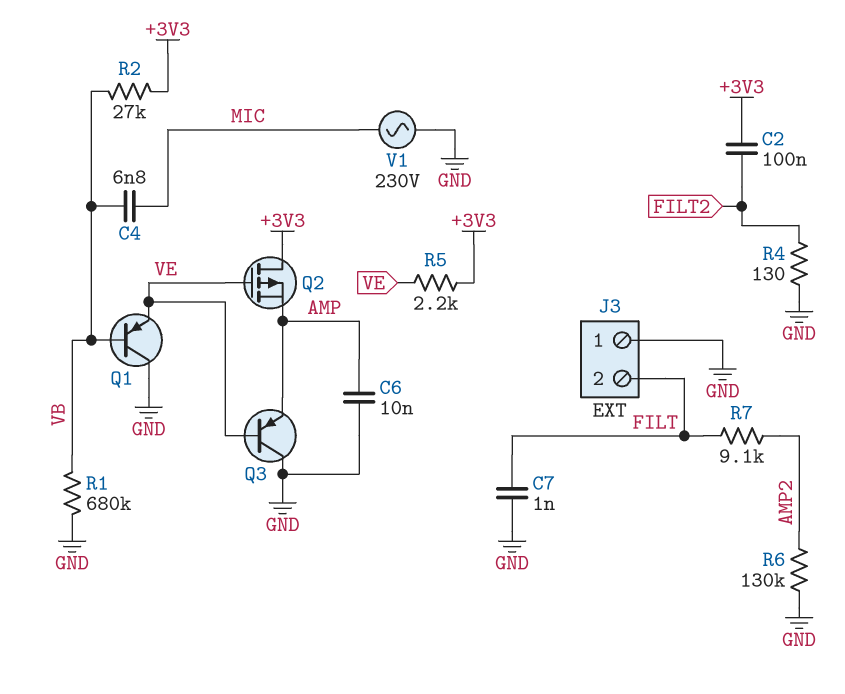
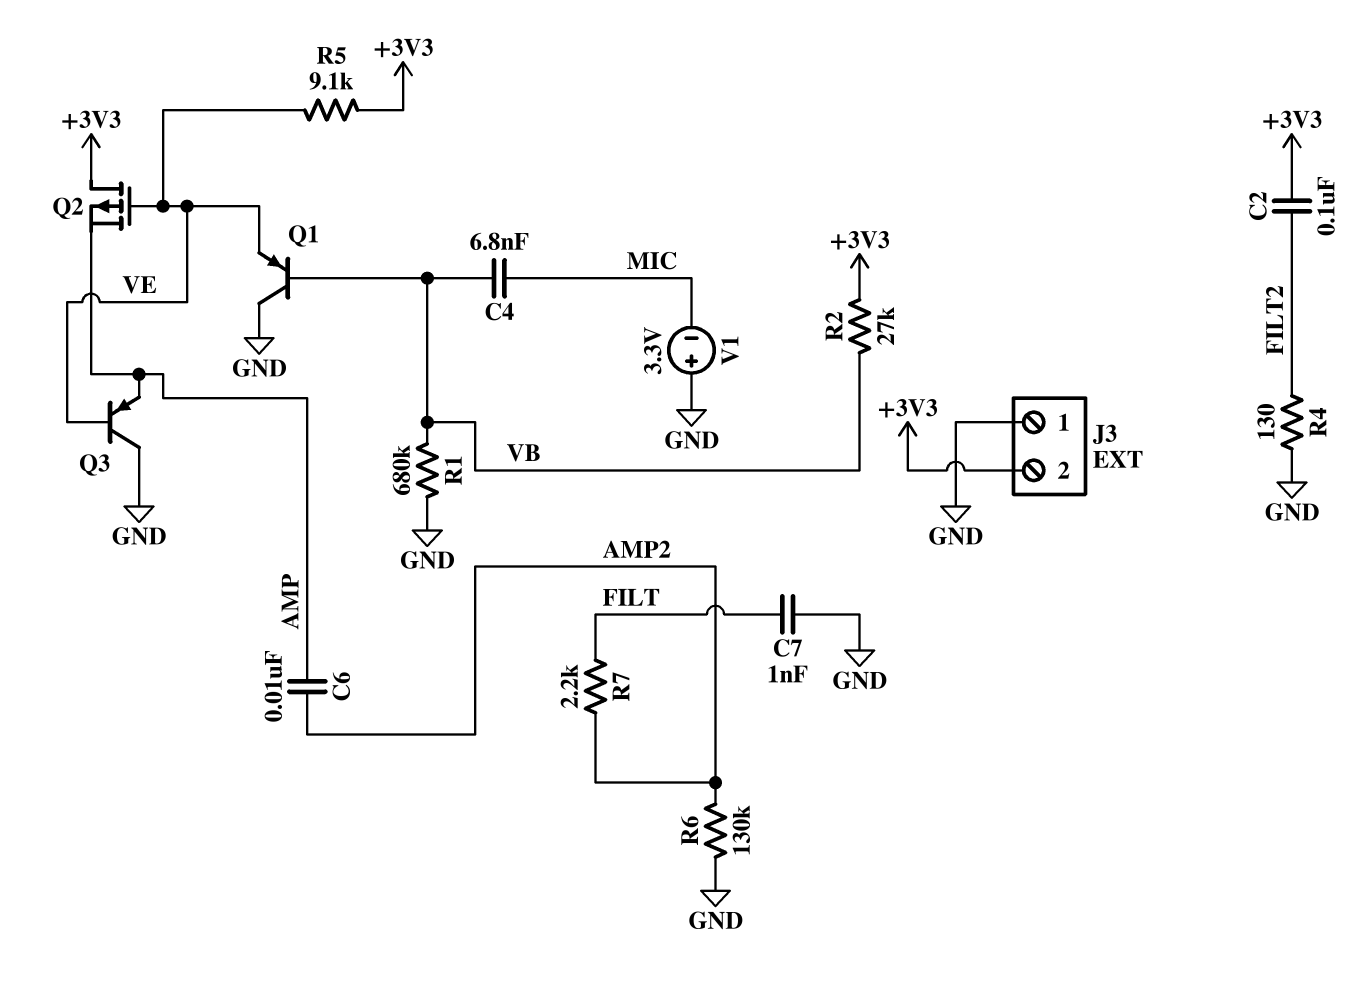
C6: 10nF (AMP, GND) -> 10nF (AMP, AMP2)
J3 pin 2: FILT -> +3V3
R5: 2.2k (+3V3, VE) -> 9.1k (+3V3, VE)
R7: 9.1k (AMP2, FILT) -> 2.2k (AMP2, FILT)
V1: AC 230V (GND, MIC) -> 3.3V (plus GND, minus MIC)

